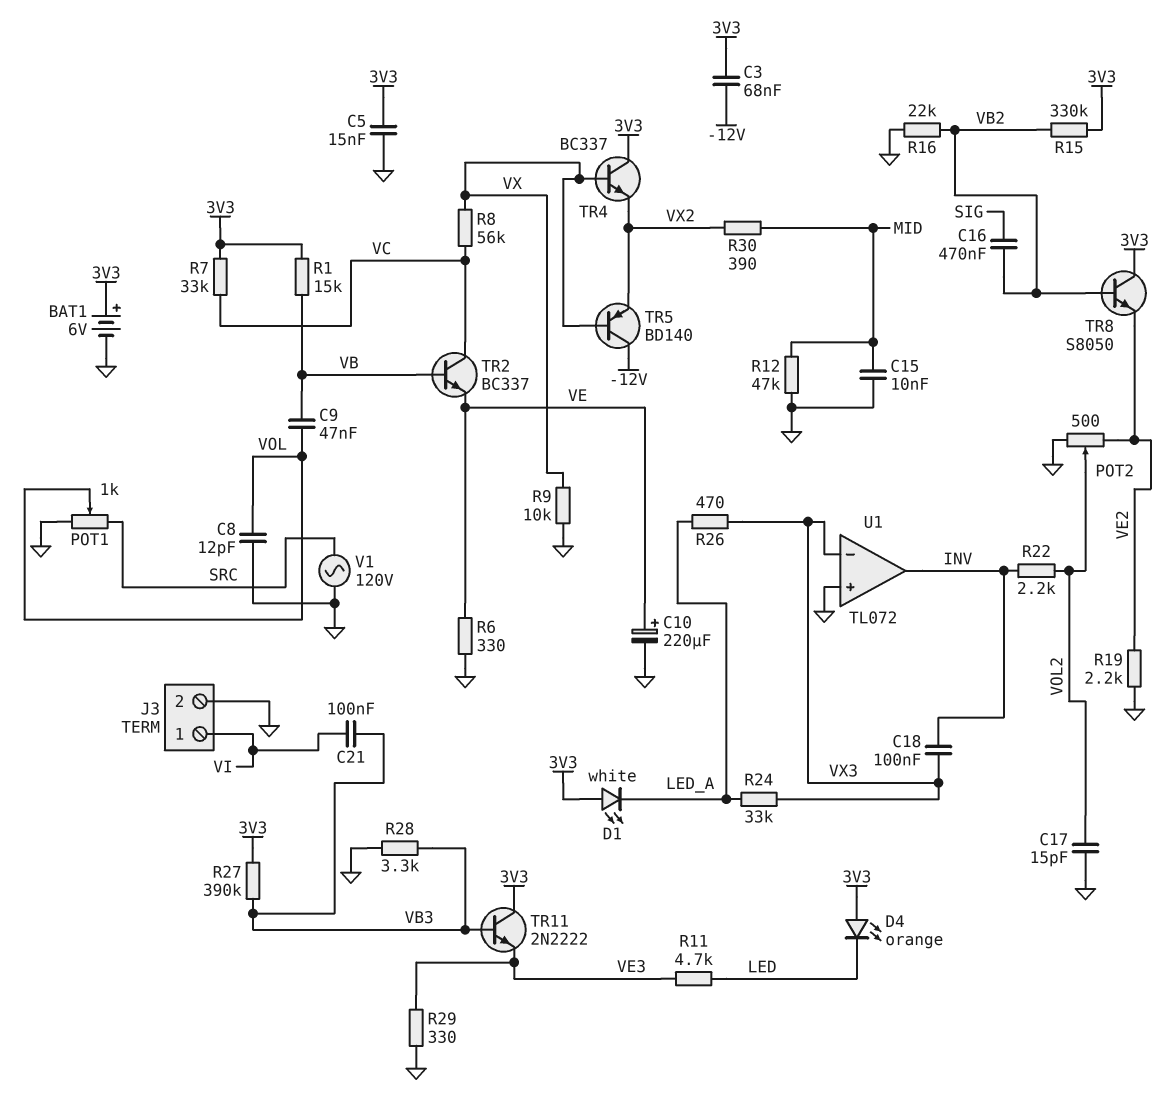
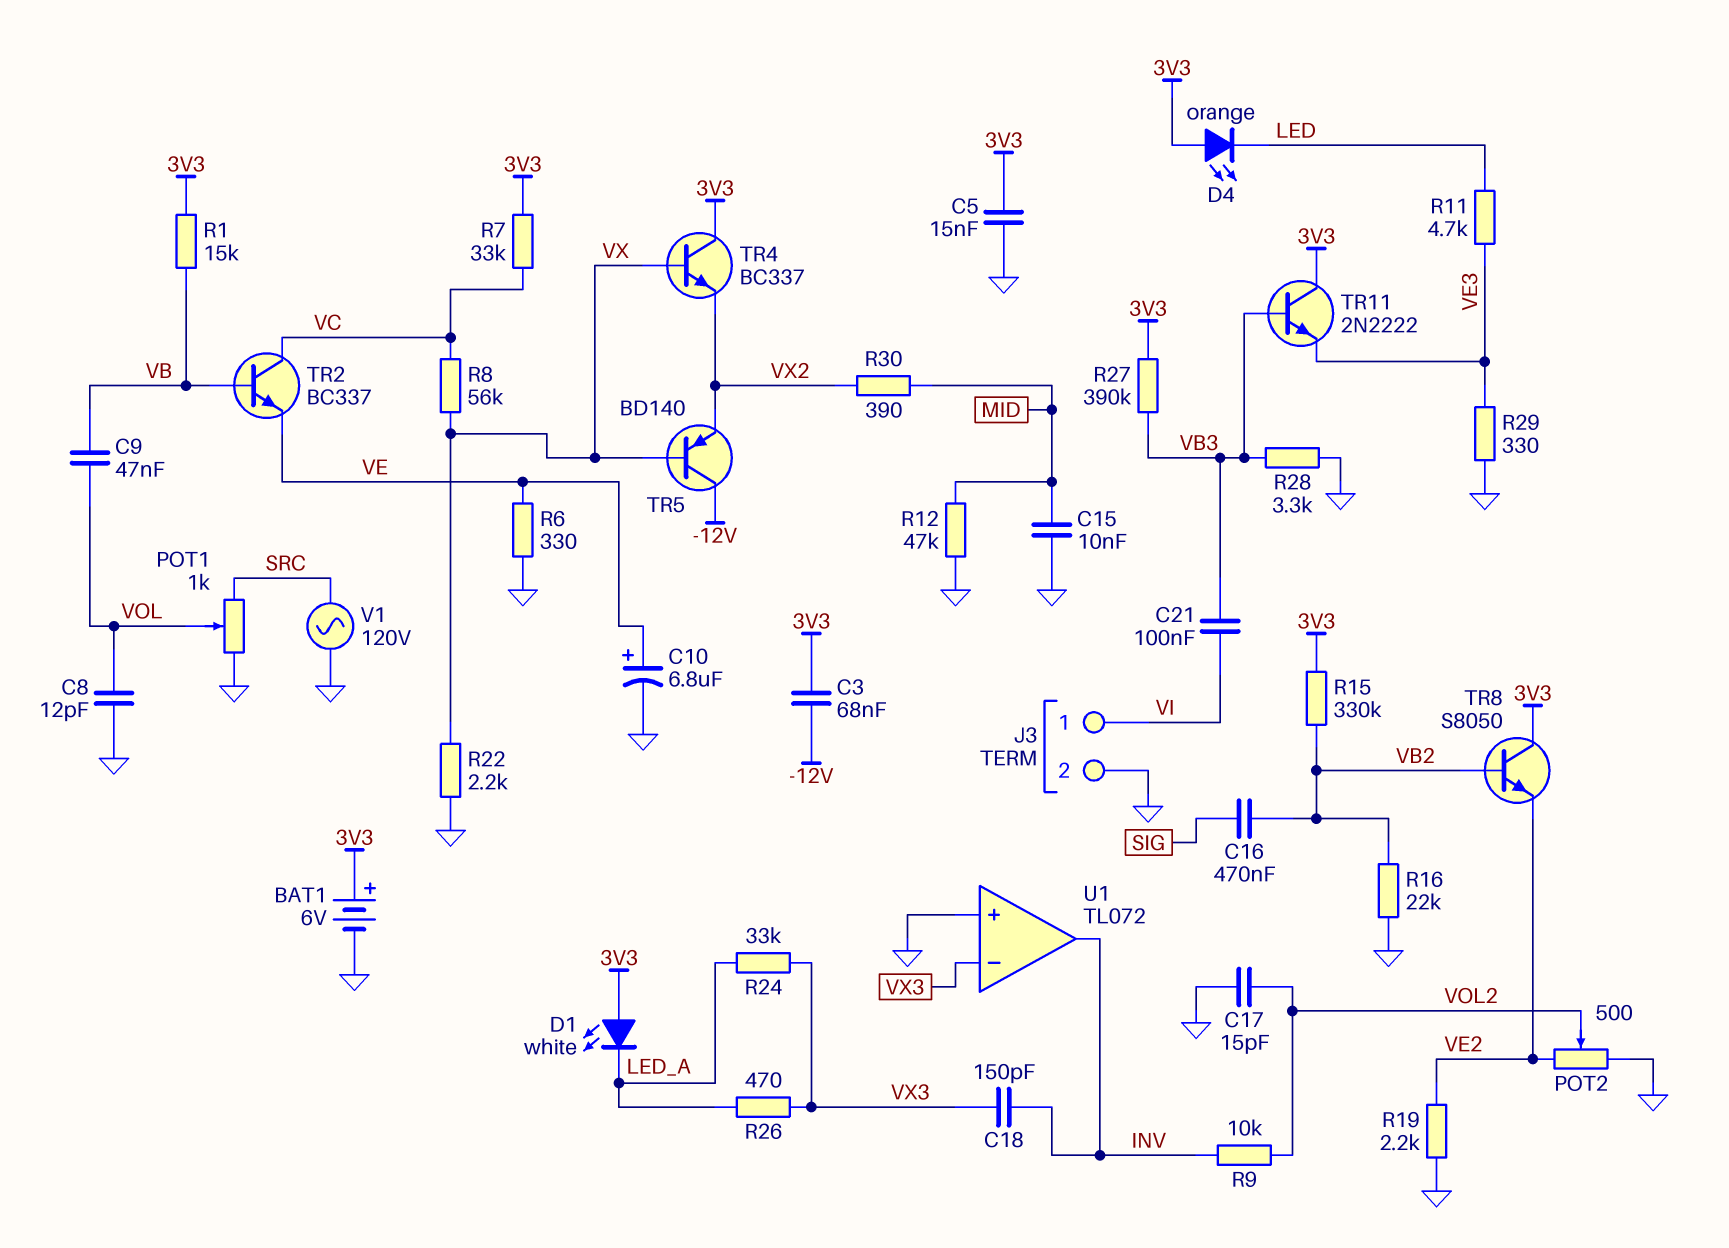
C10: 220uF (plus VE, minus GND) -> 6.8uF (plus VE, minus GND)
C18: 100nF (INV, VX3) -> 150pF (INV, VX3)
R9: 10k (GND, VX) -> 10k (INV, VOL2)
R22: 2.2k (INV, VOL2) -> 2.2k (GND, VX)

